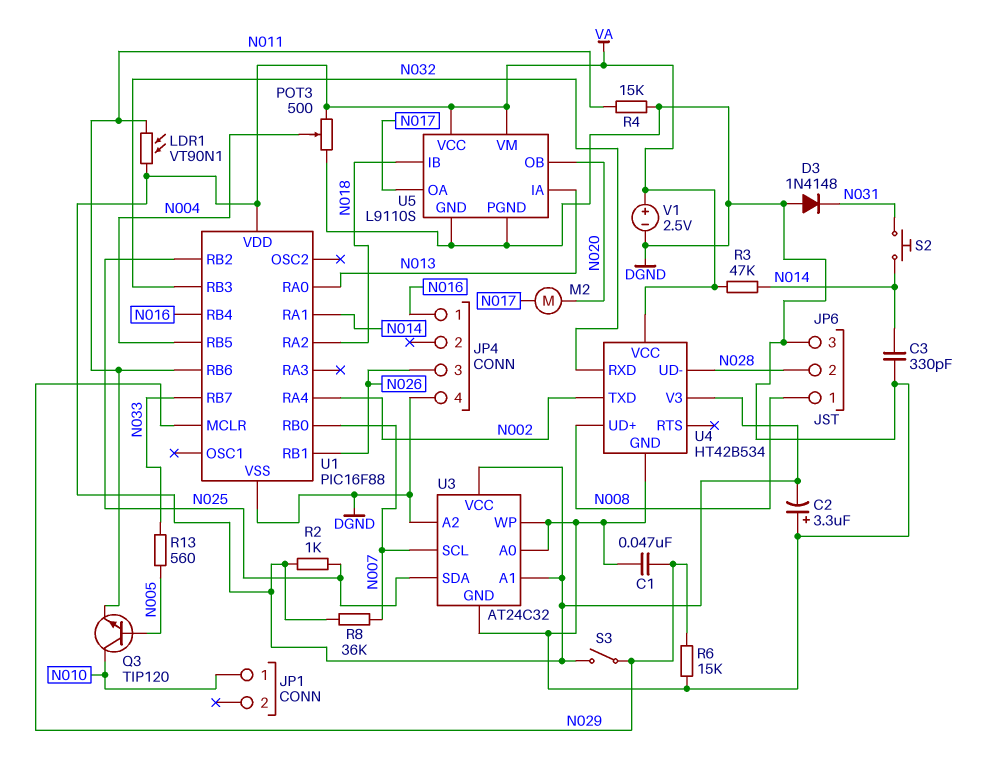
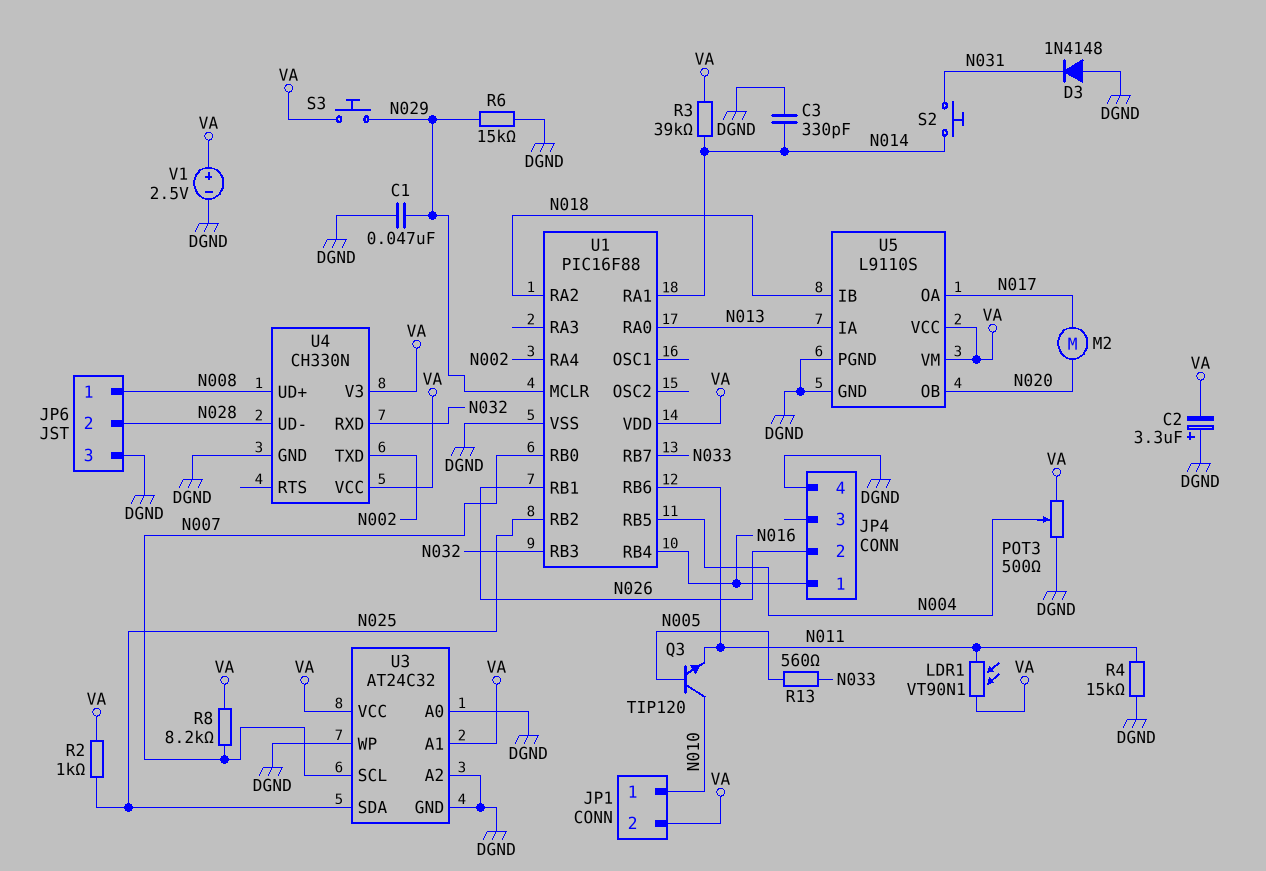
JP1 pin 2: none -> VA
JP4 pin 2: none -> N026
JP4 pin 3: N026 -> none
R3: 47k (N014, VA) -> 39k (N014, VA)
R8: 36k (N007, VA) -> 8.2k (N007, VA)
S3: switch (N029, VA) -> button (N029, VA)
U4: HT42B534 -> CH330N

